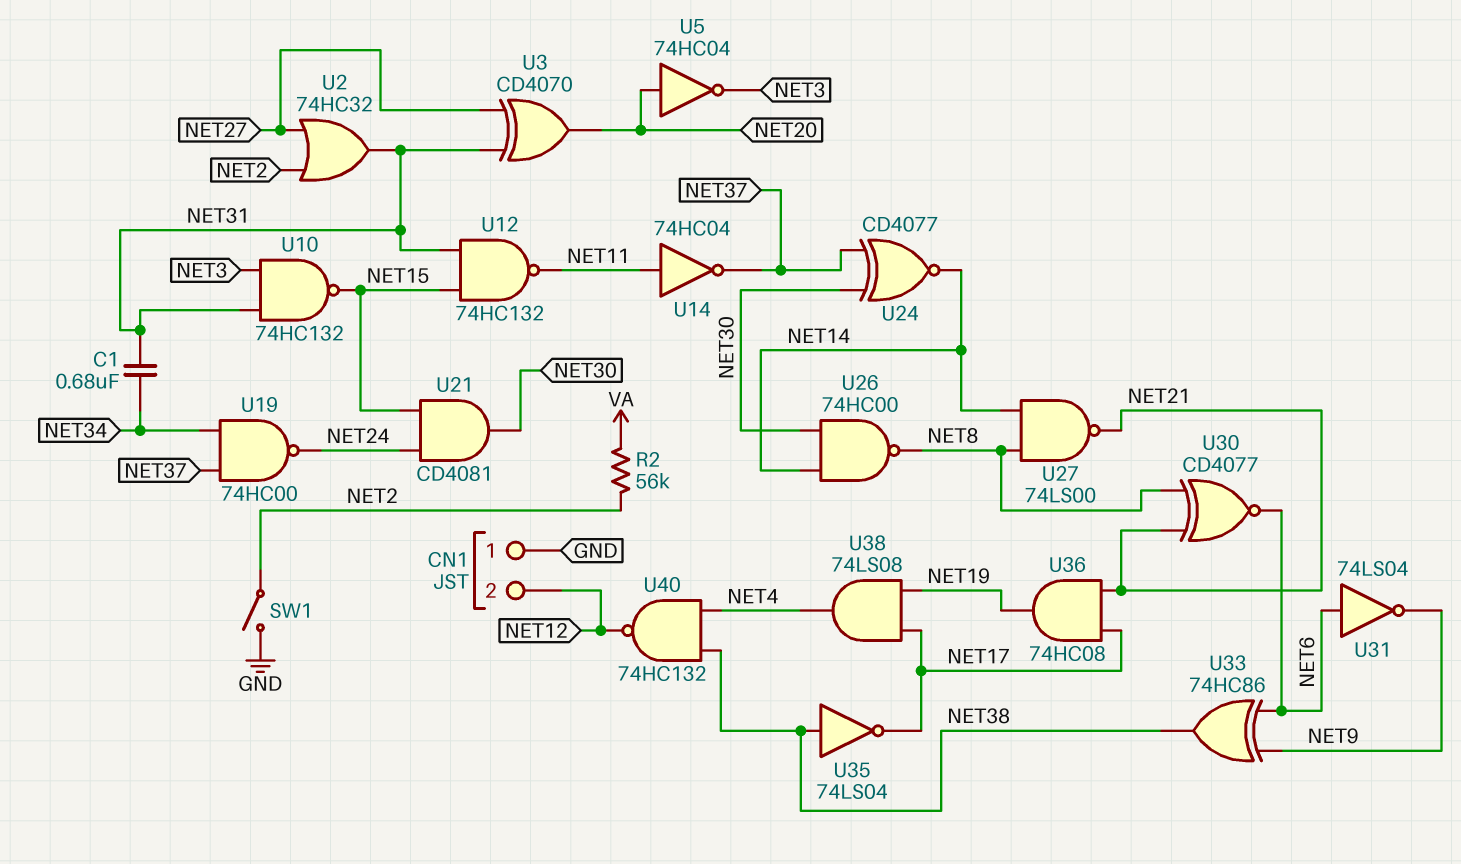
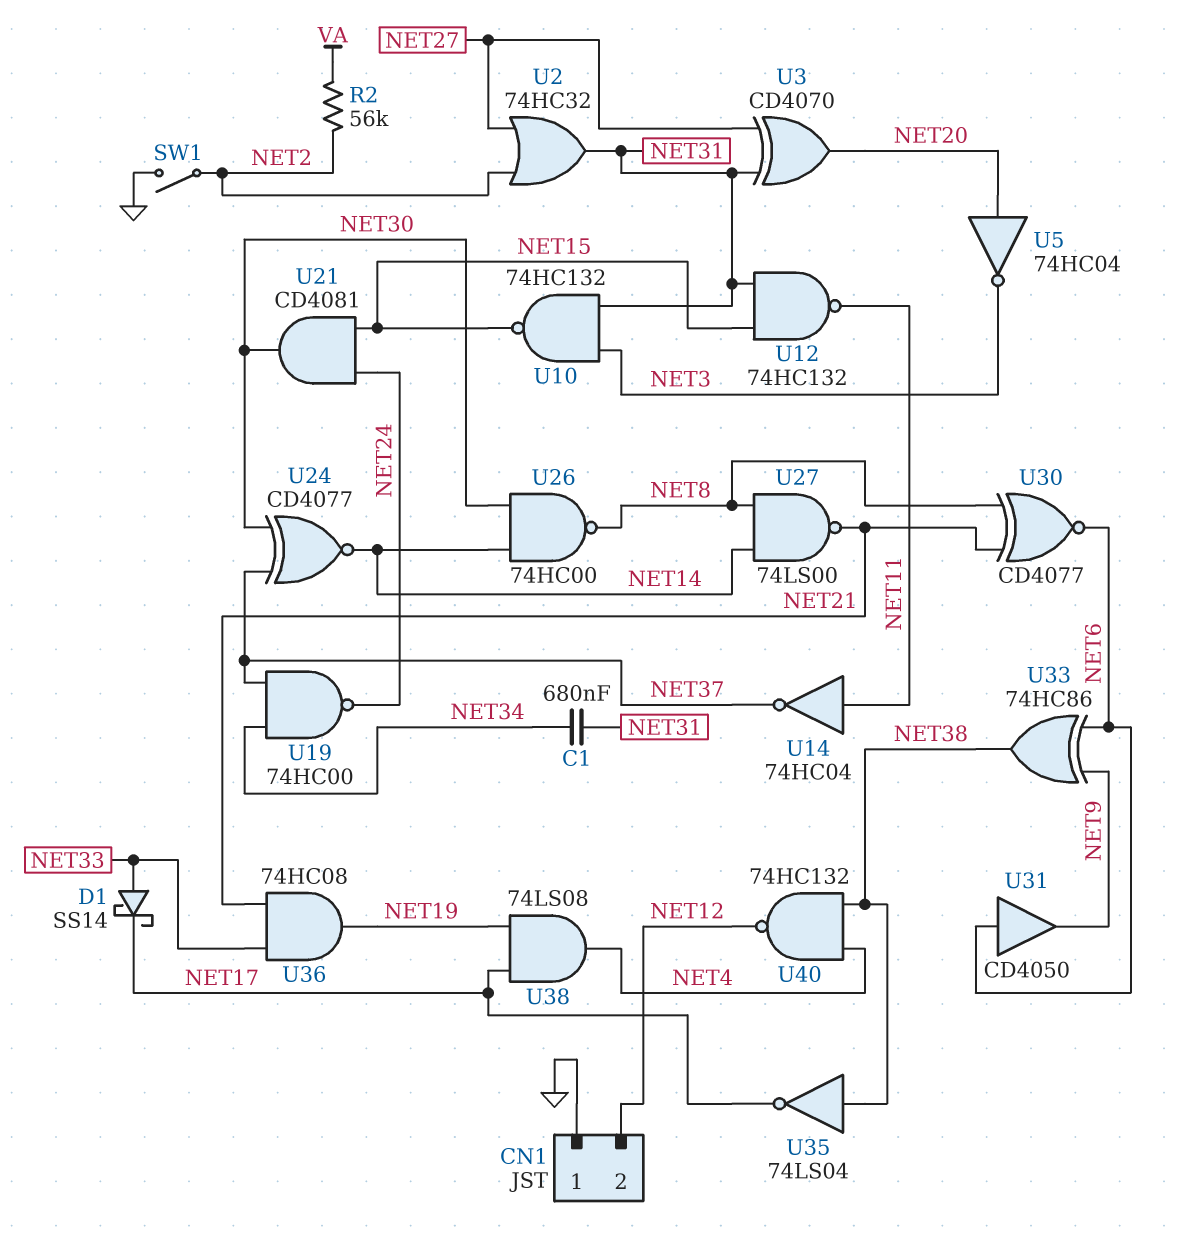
D1: none -> schottky SS14 (A NET33, K NET17)
U31: NOT 74LS04 (in NET6, out NET9) -> buffer CD4050 (in NET6, out NET9)
U36: AND 74HC08 (in NET17, in NET21, out NET19) -> AND 74HC08 (in NET21, in NET33, out NET19)

